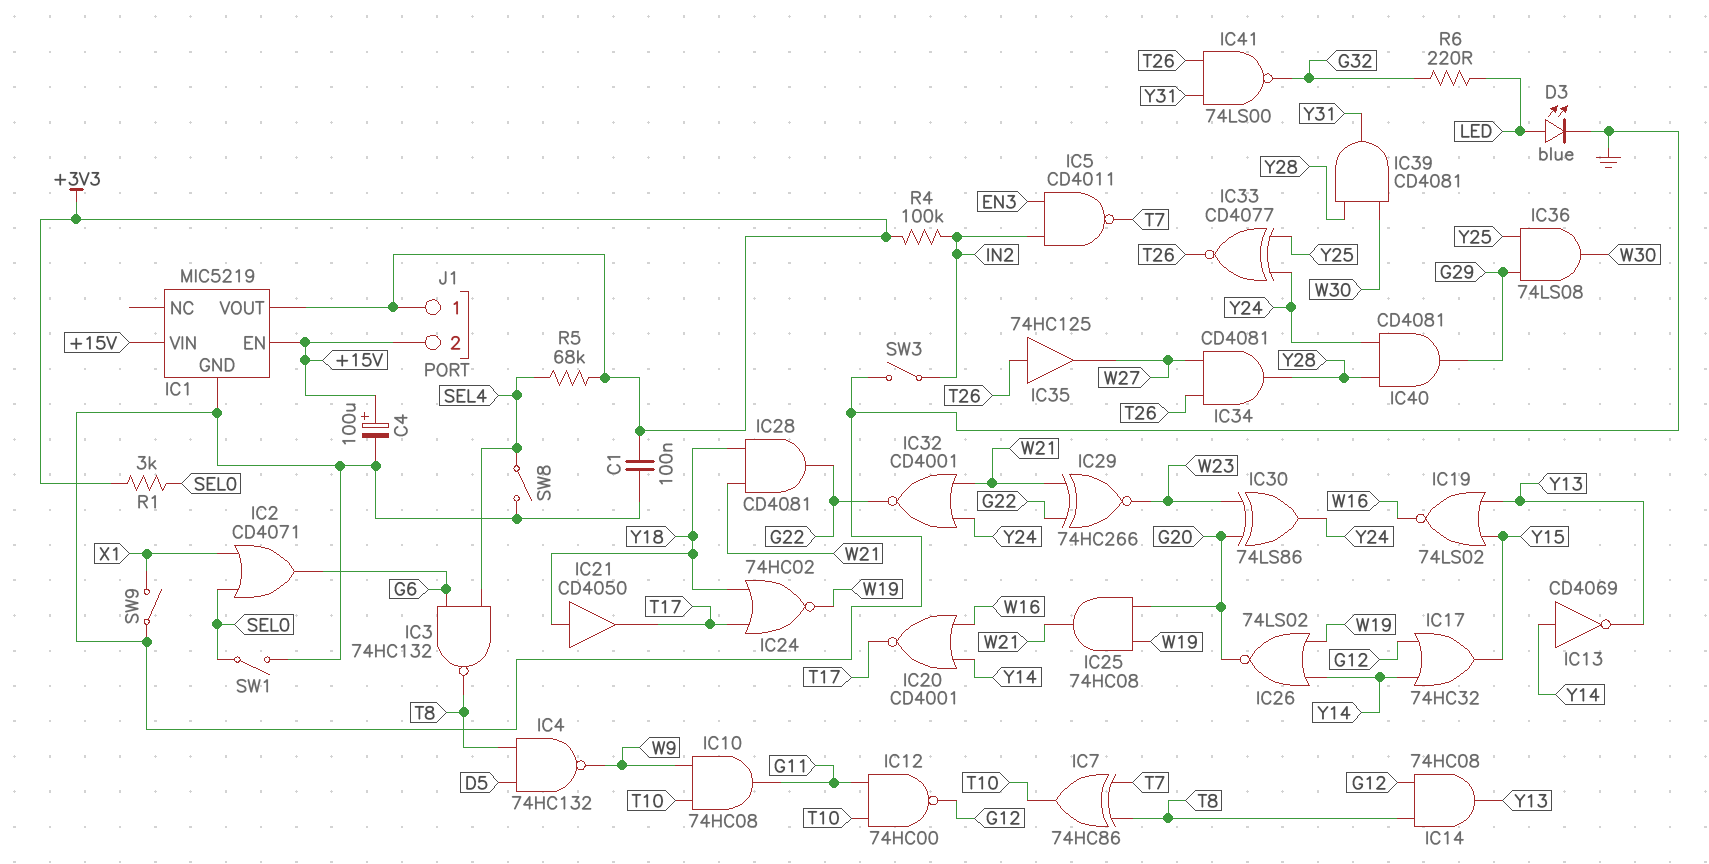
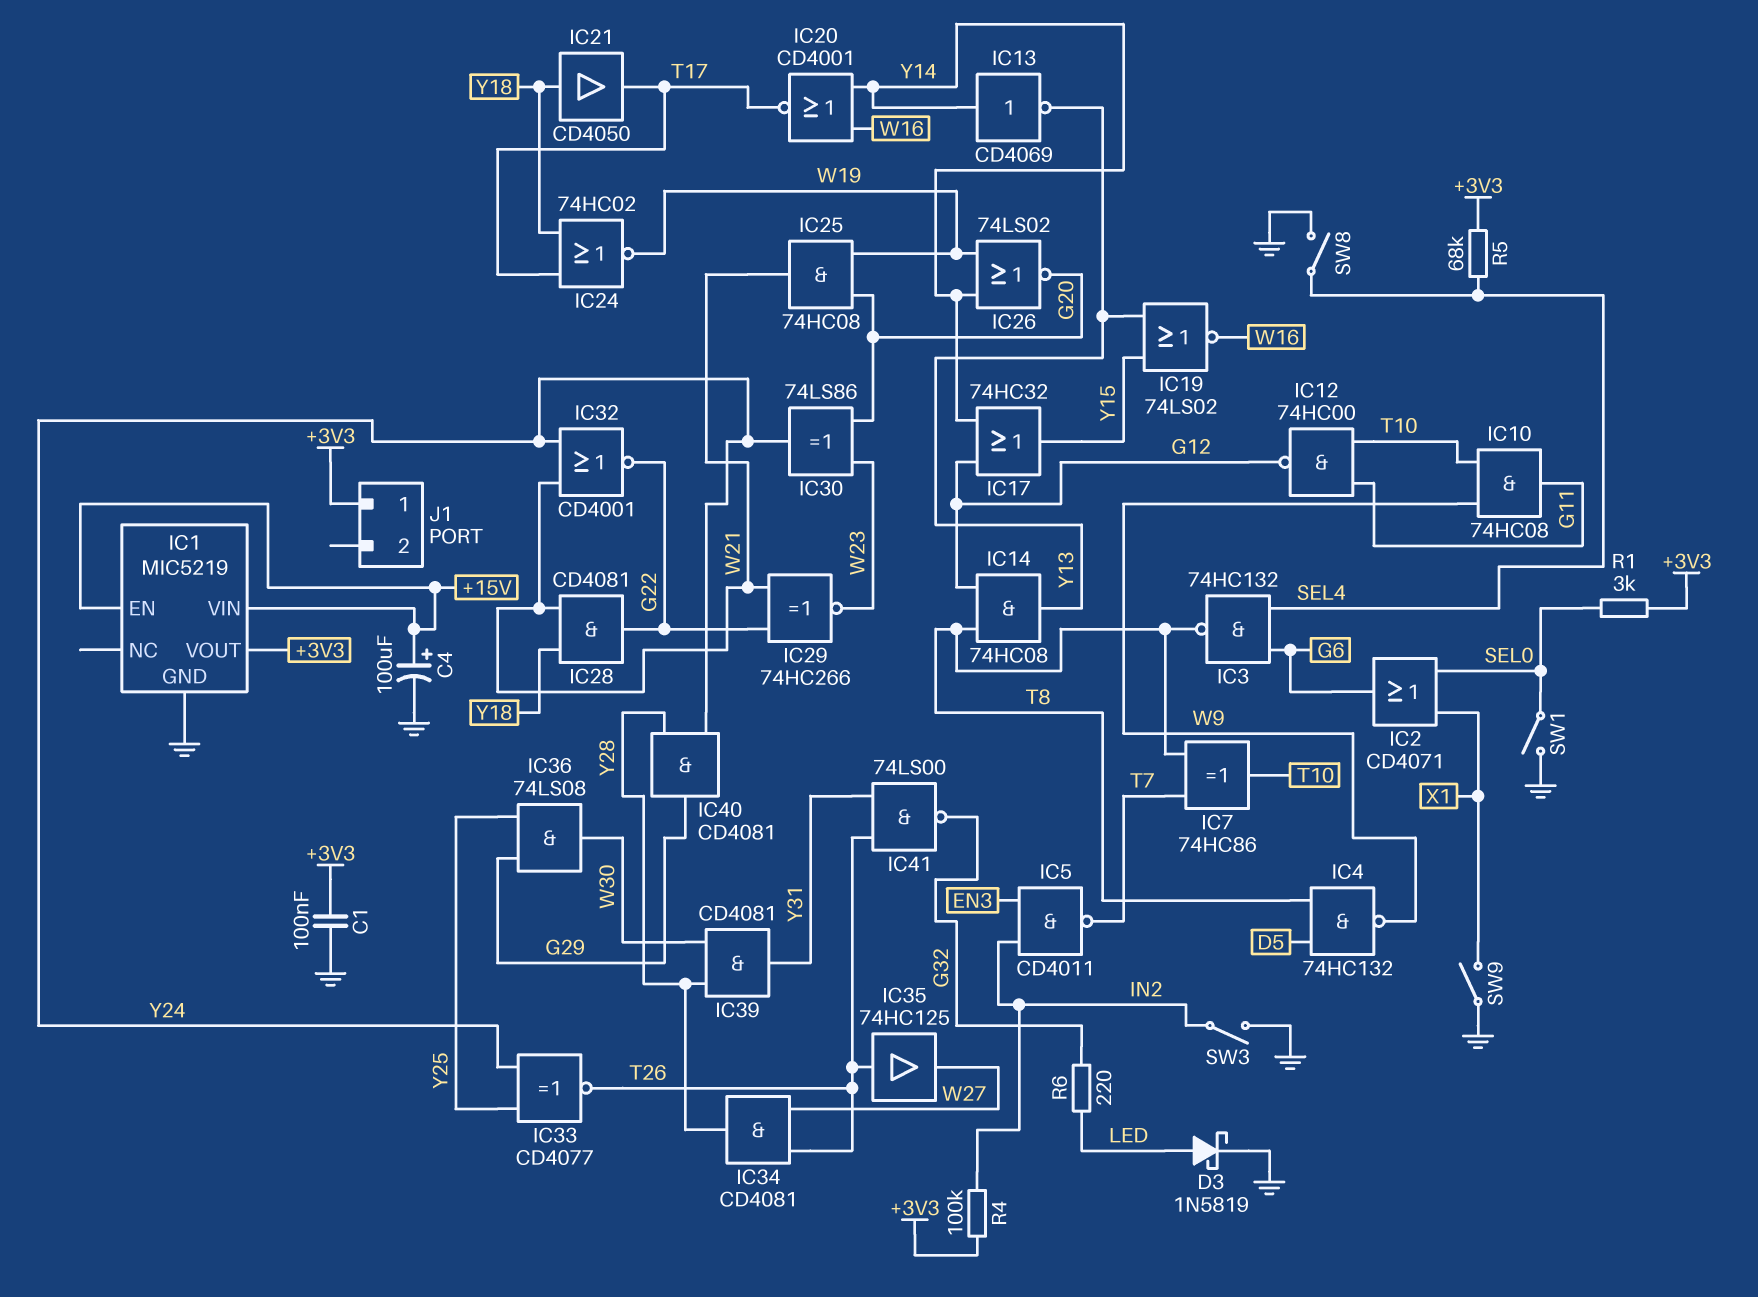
D3: LED blue (A LED, K GND) -> schottky 1N5819 (A LED, K GND)
J1 pin 2: +15V -> none

